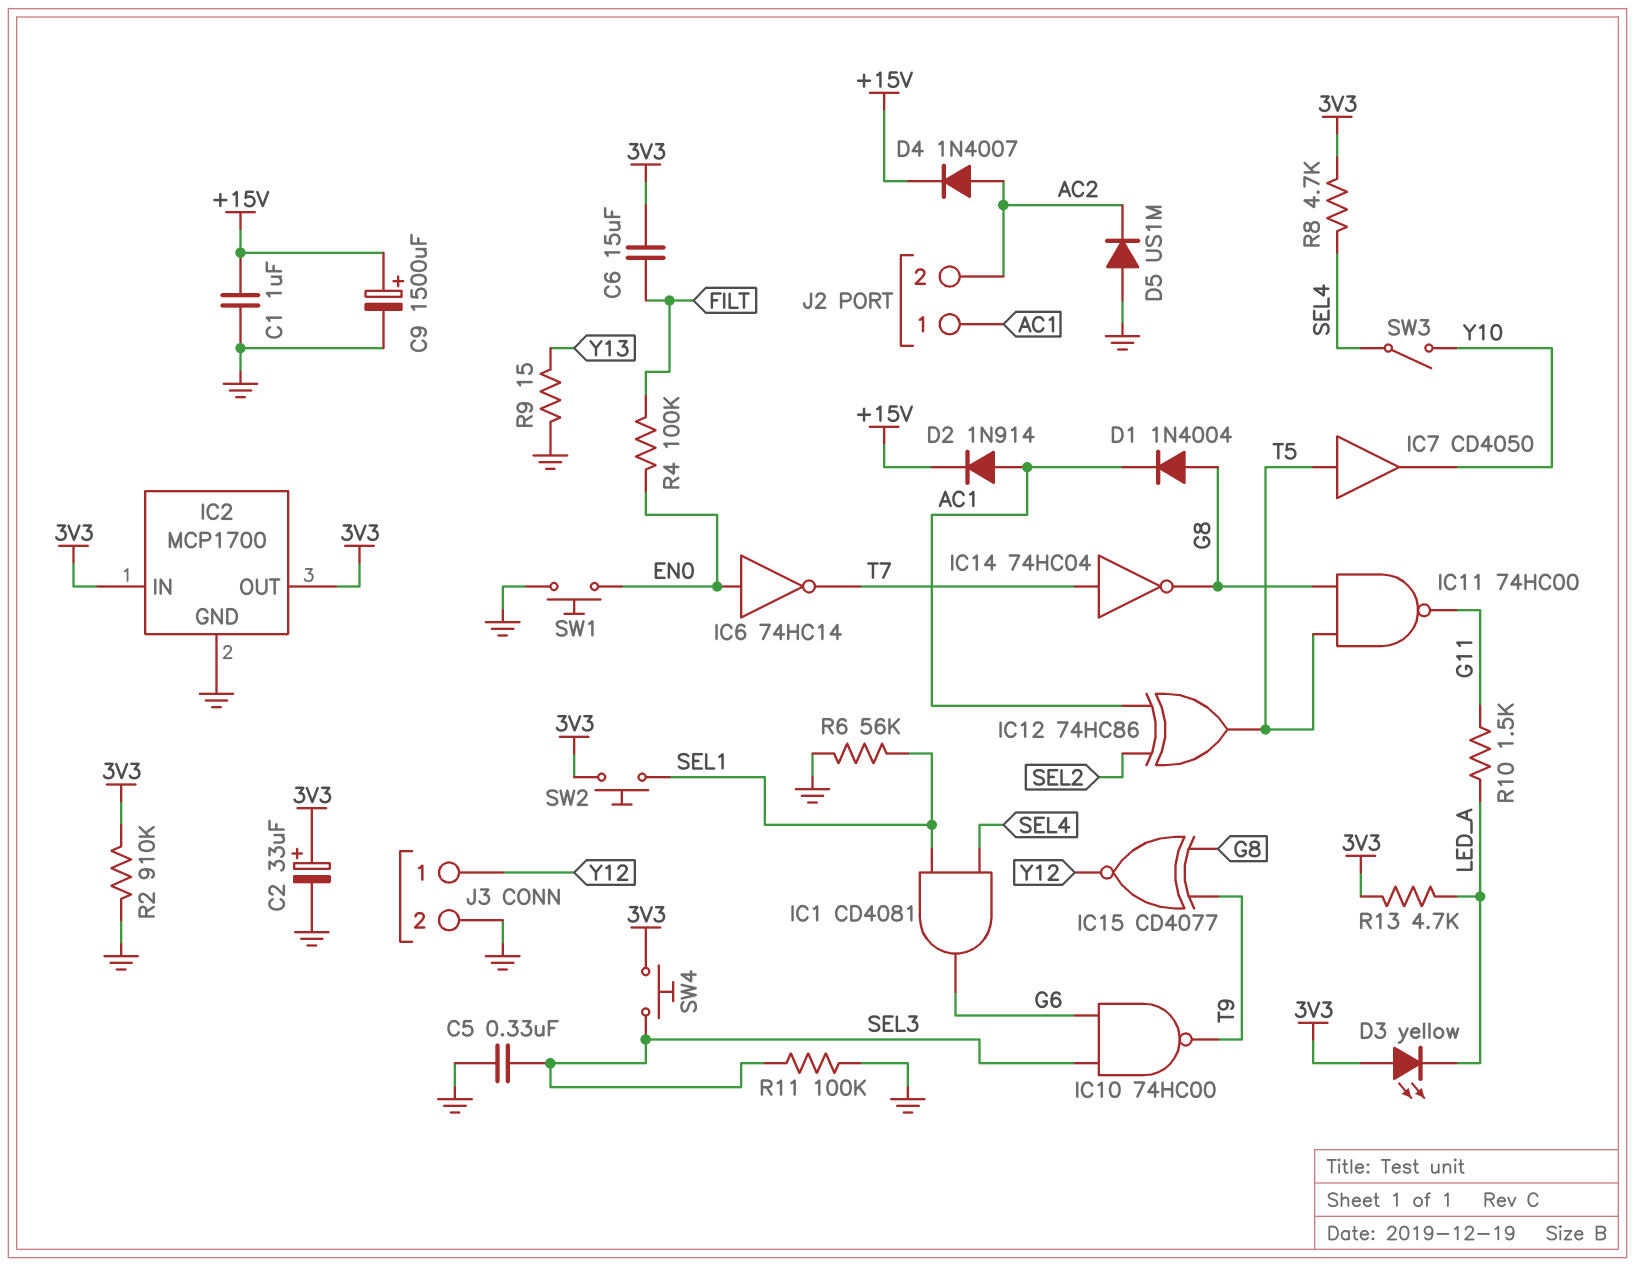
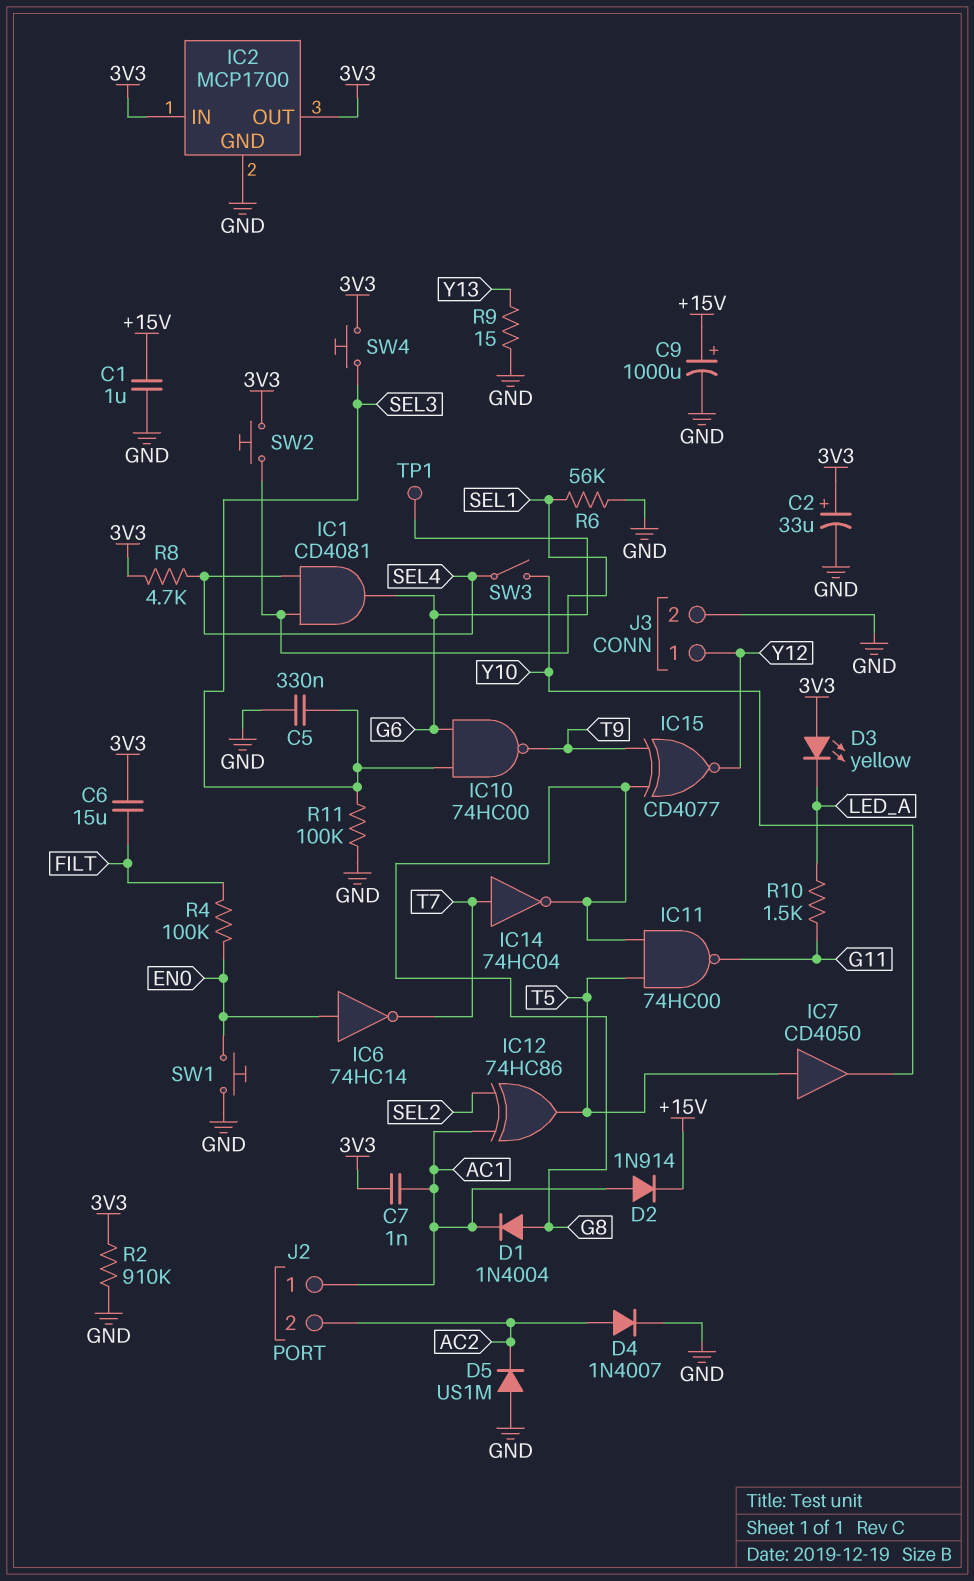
C7: none -> 1nF (3V3, AC1)
C9: 1500uF (plus +15V, minus GND) -> 1000uF (plus +15V, minus GND)
D4: diode 1N4007 (A AC2, K +15V) -> diode 1N4007 (A AC2, K GND)
R13: 4.7k (3V3, LED_A) -> none
TP1: none -> test point (G6)

